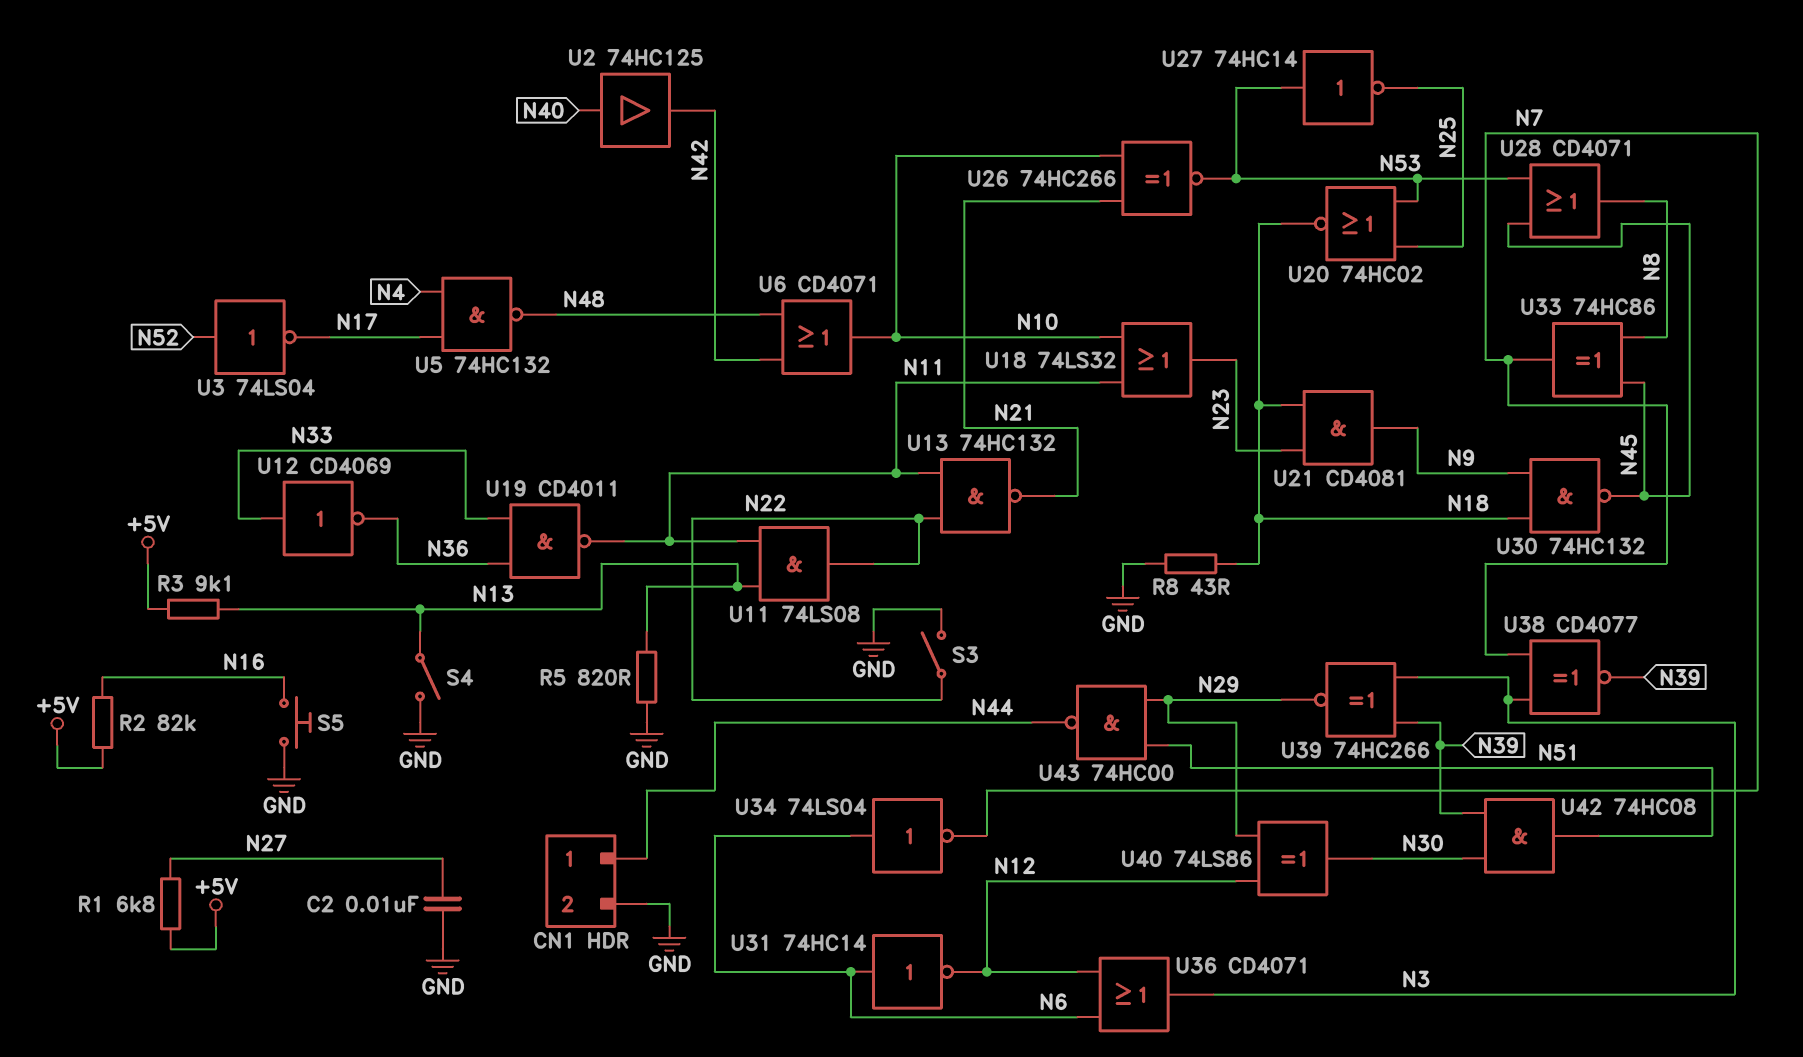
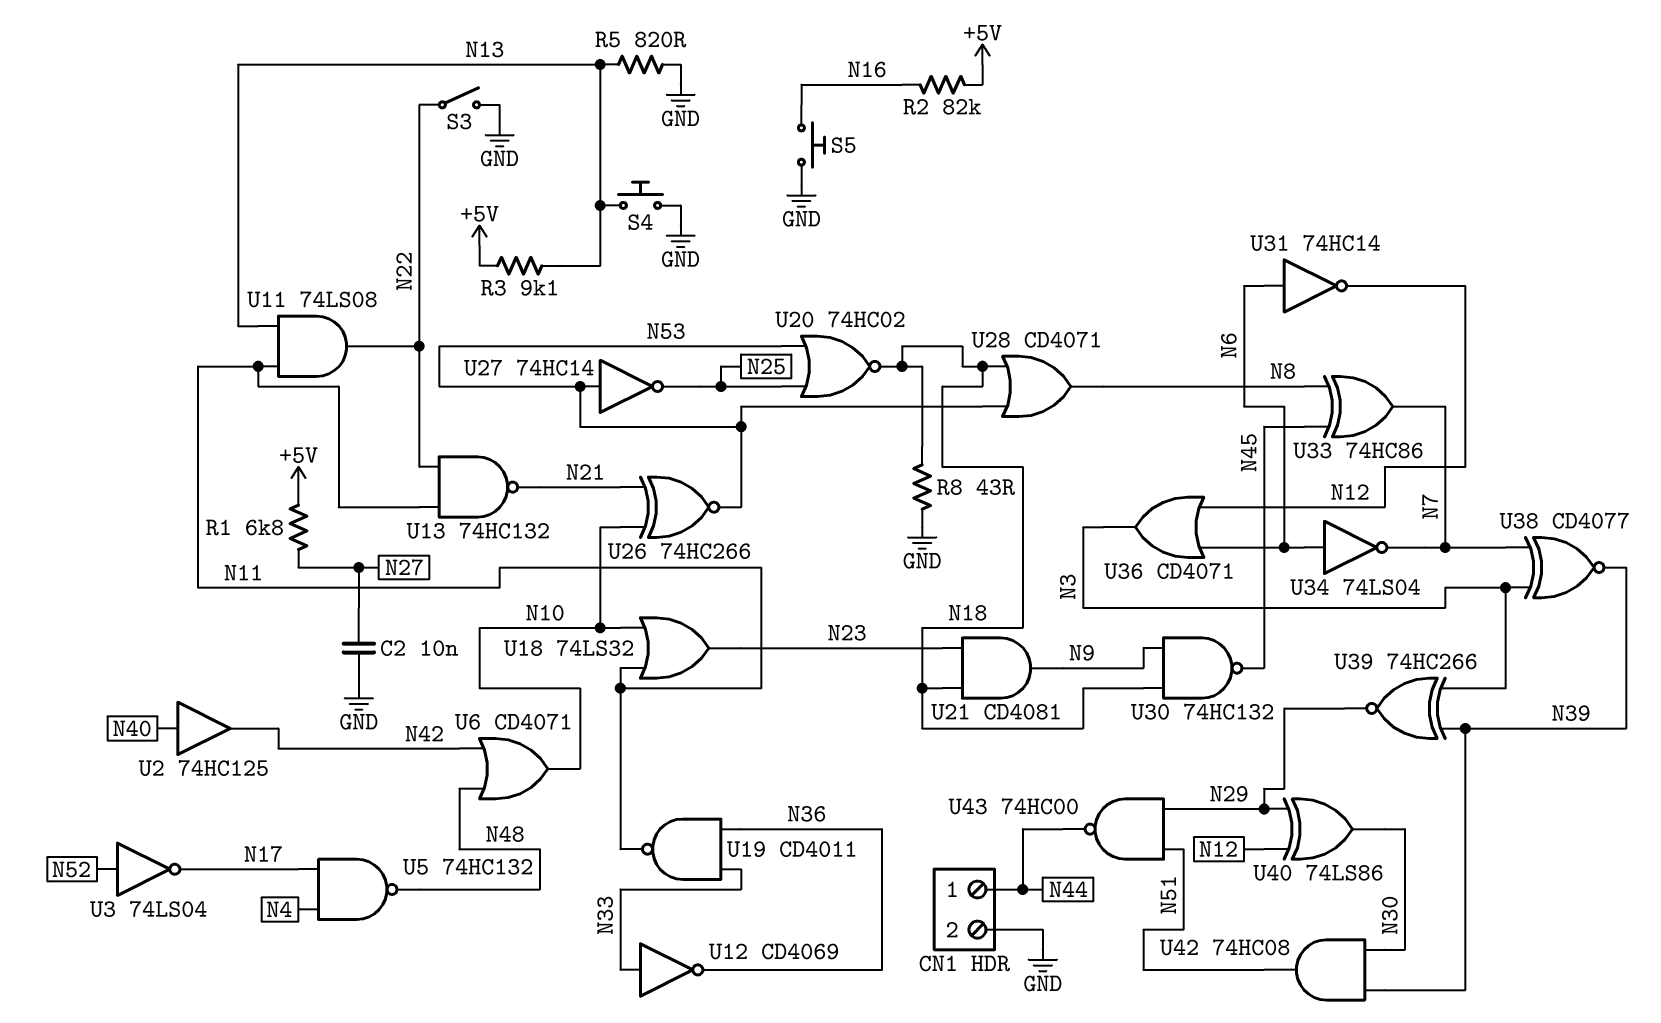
S4: switch (GND, N13) -> button (GND, N13)
U28: OR CD4071 (in N45, in N53, out N8) -> OR CD4071 (in N18, in N53, out N8)

